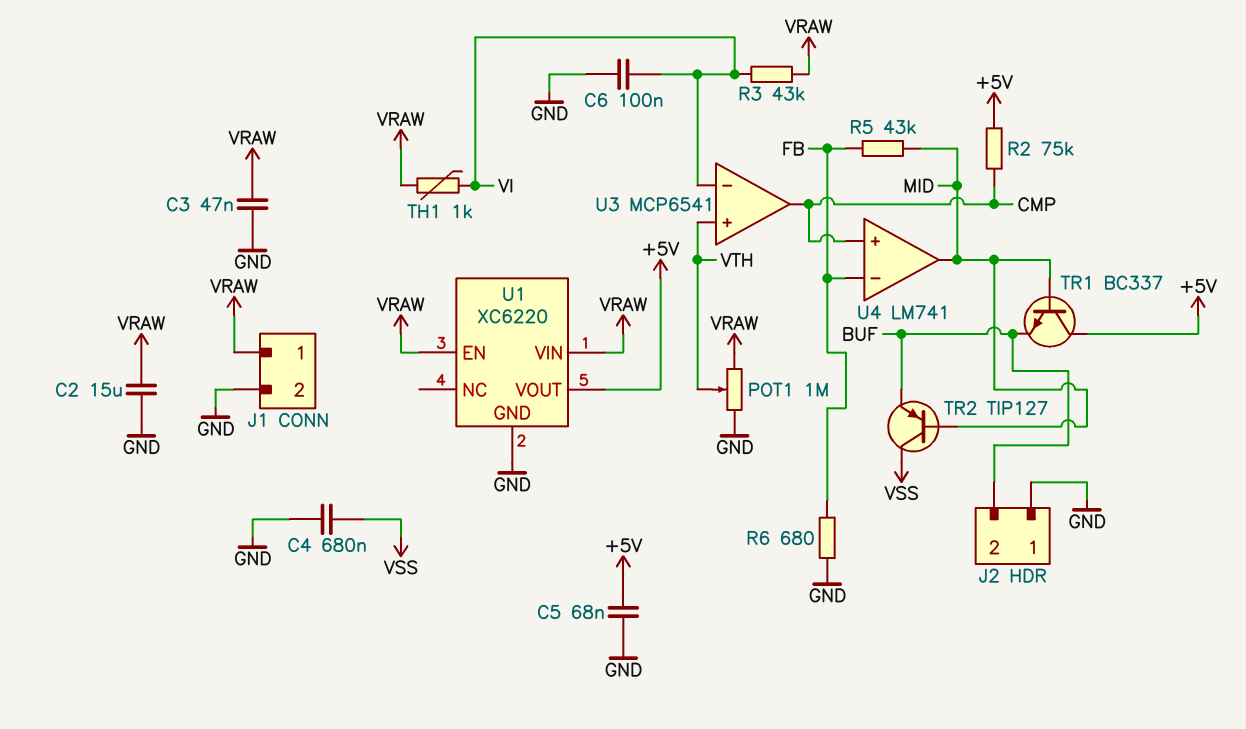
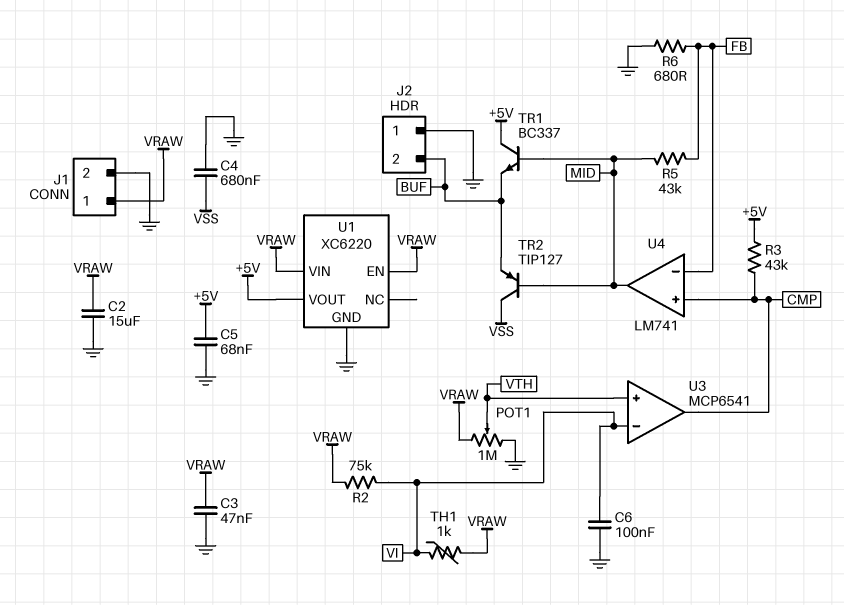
R2: 75k (+5V, CMP) -> 75k (VI, VRAW)
R3: 43k (VI, VRAW) -> 43k (+5V, CMP)

